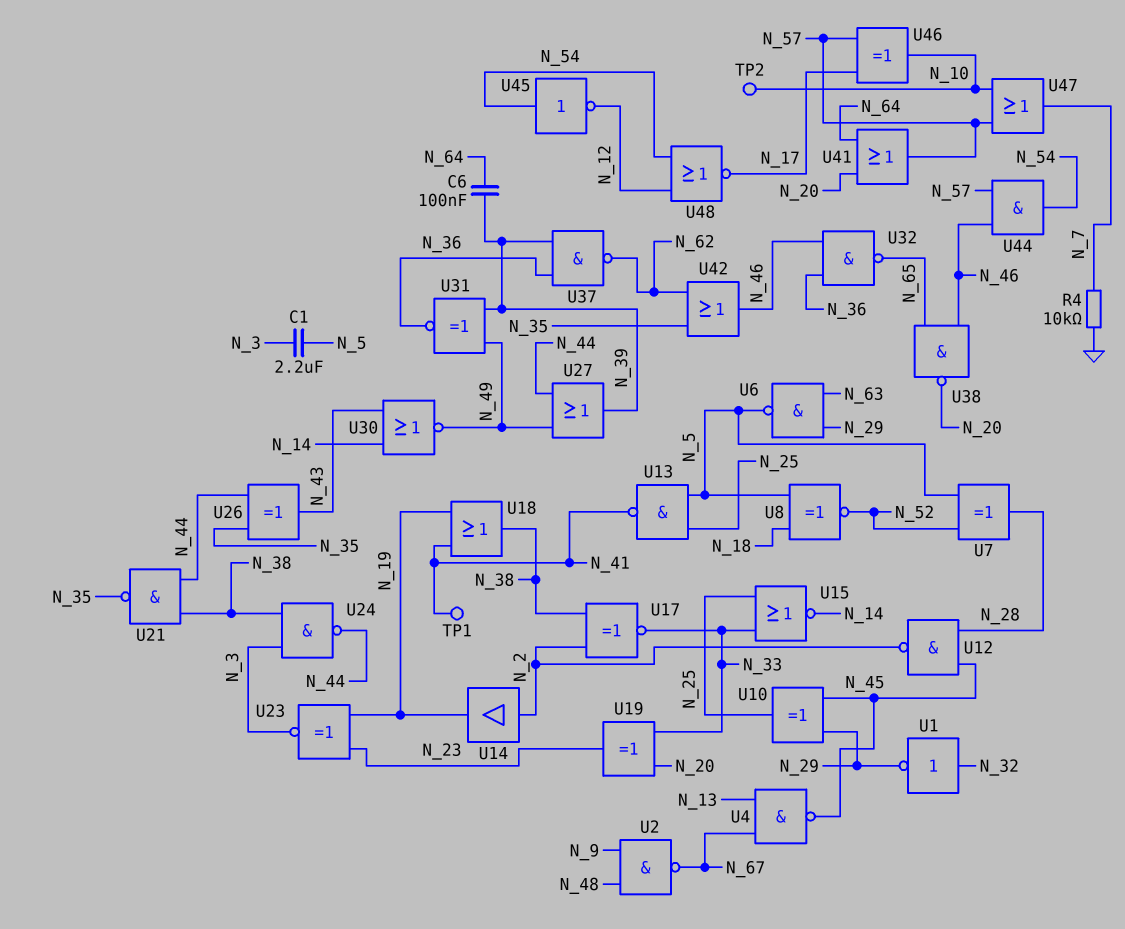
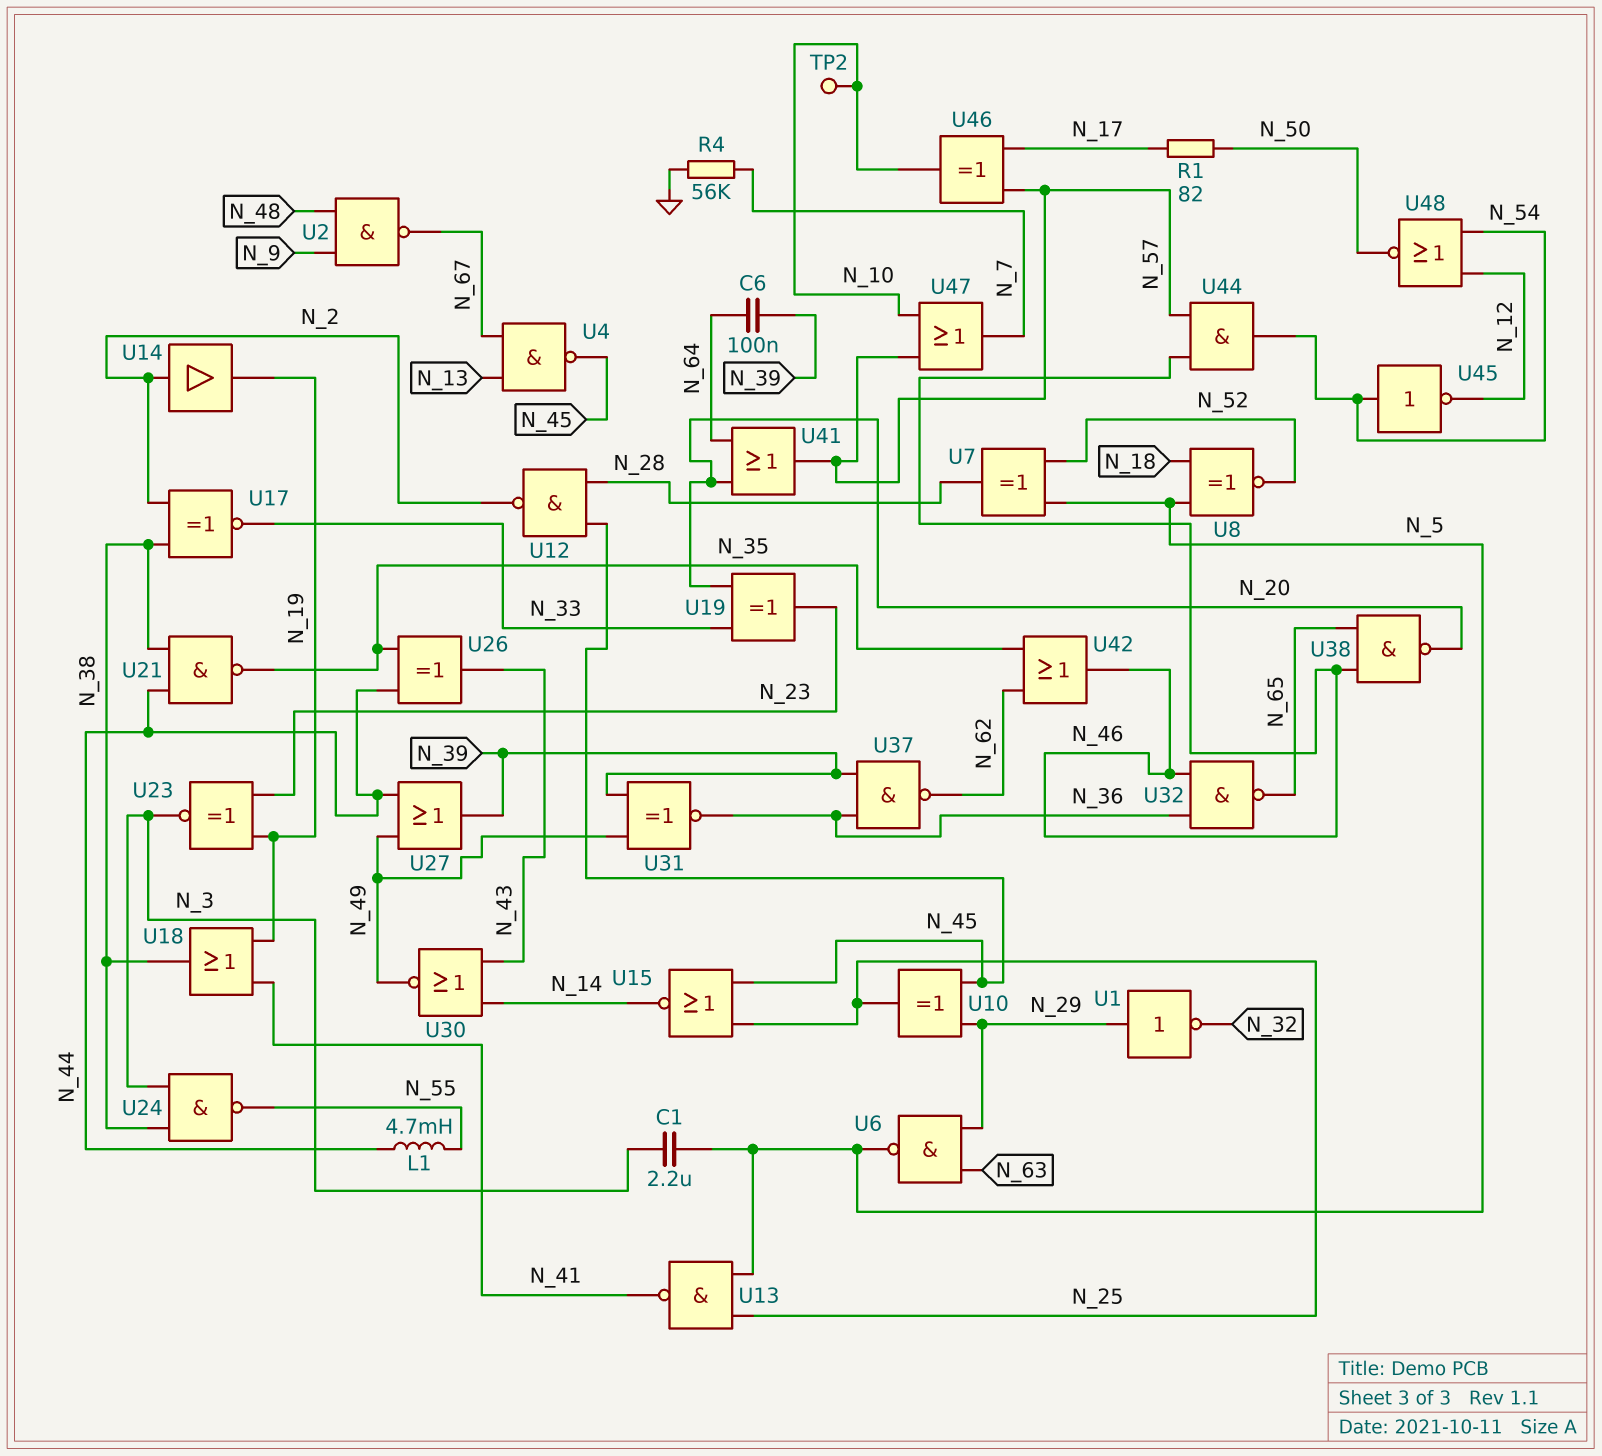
L1: none -> 4.7mH (N_44, N_55)
R1: none -> 82 (N_17, N_50)
R4: 10k (GND, N_7) -> 56k (GND, N_7)
TP1: test point (N_41) -> none
U1: NOT (in N_32, out N_29) -> NOT (in N_29, out N_32)
U15: NOR (in N_25, in N_33, out N_14) -> NOR (in N_25, in N_45, out N_14)
U24: NAND (in N_3, in N_38, out N_44) -> NAND (in N_3, in N_38, out N_55)
U48: NOR (in N_12, in N_54, out N_17) -> NOR (in N_12, in N_54, out N_50)

